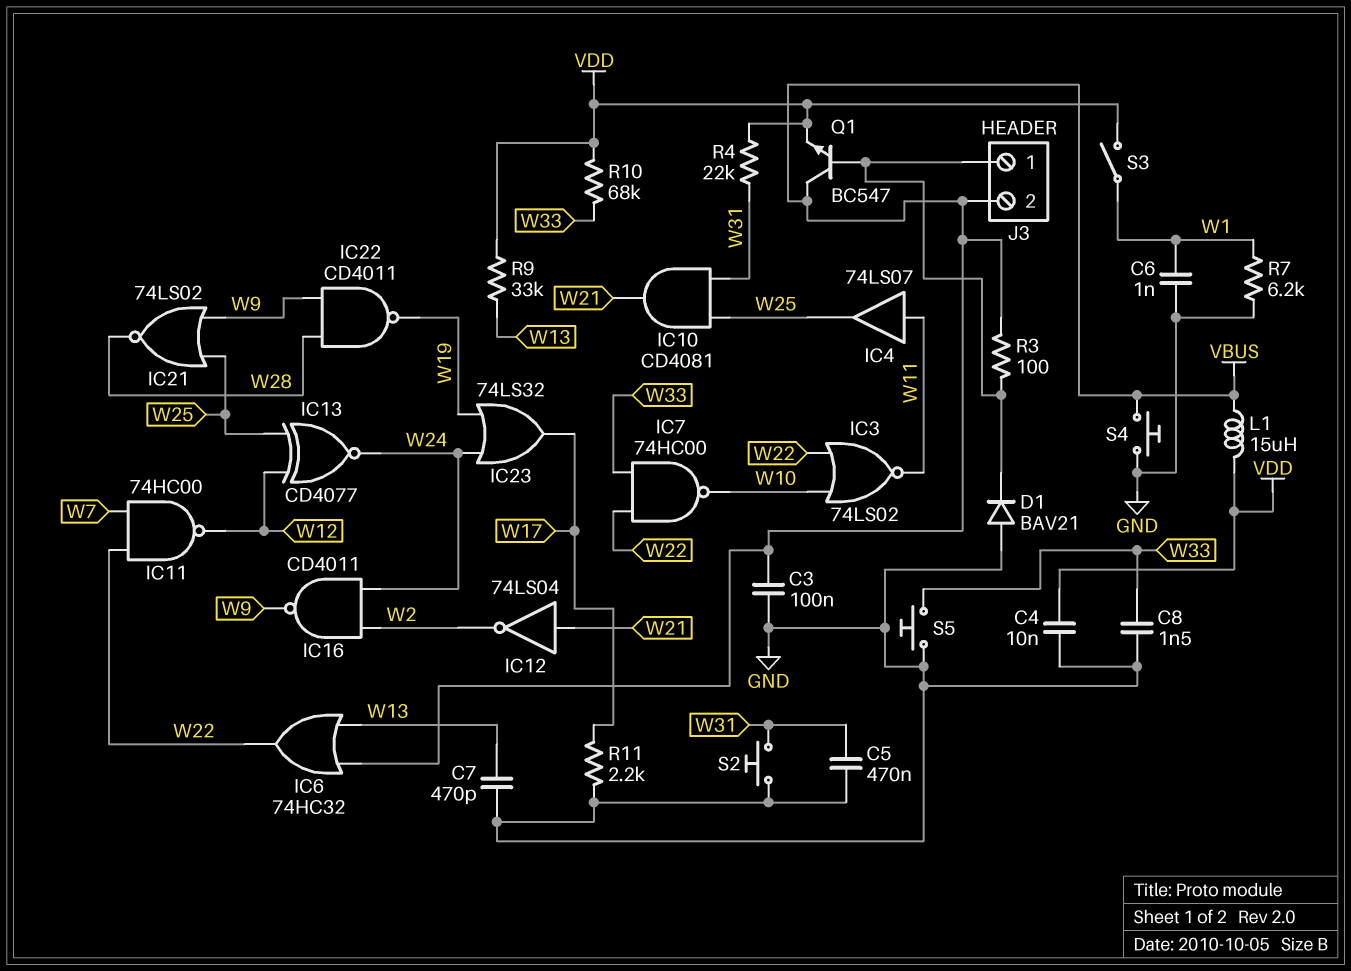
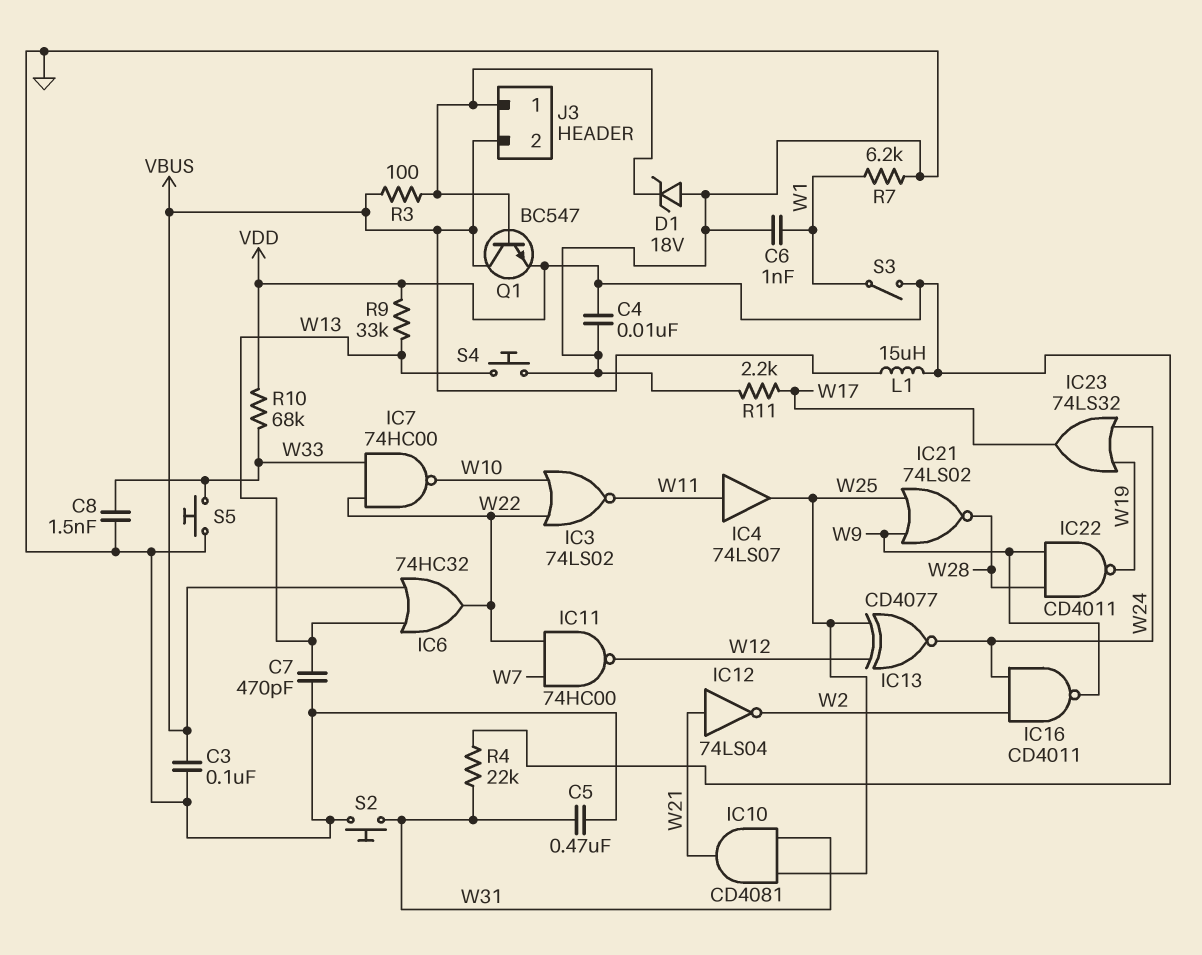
D1: diode BAV21 (A GND, K J3/1) -> zener 18V (A GND, K J3/1)
S4: button (GND, VBUS) -> button (GND, W13)

